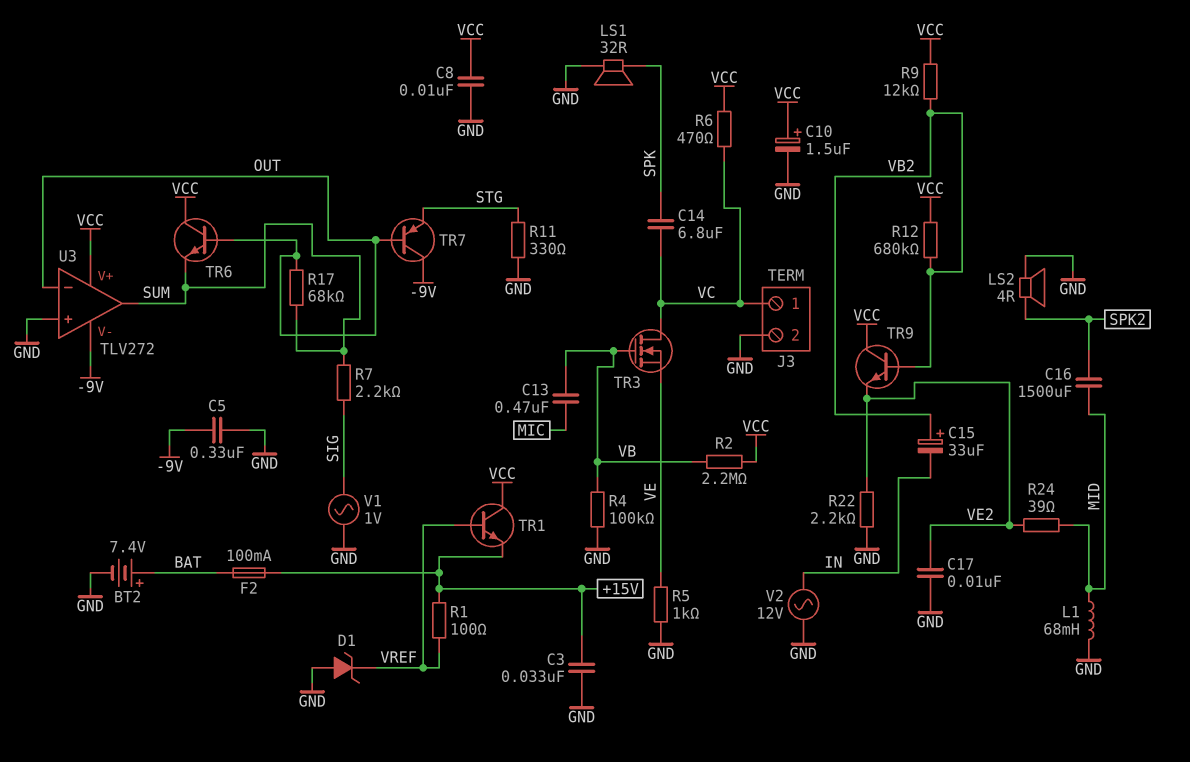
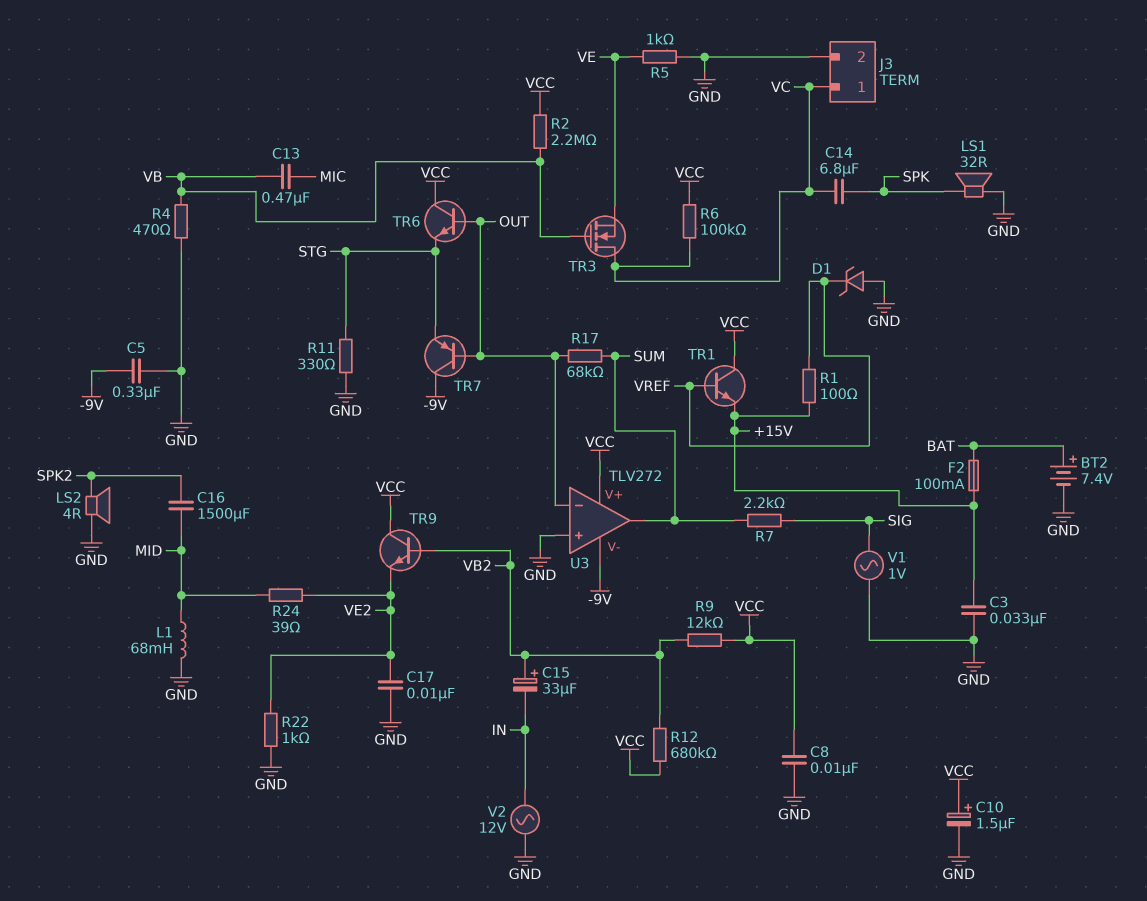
R4: 100k (GND, VB) -> 470 (GND, VB)
R6: 470 (VC, VCC) -> 100k (VC, VCC)
R22: 2.2k (GND, VE2) -> 1k (GND, VE2)
TR6: NPN (B OUT, C VCC, E SUM) -> NPN (B OUT, C VCC, E STG)

